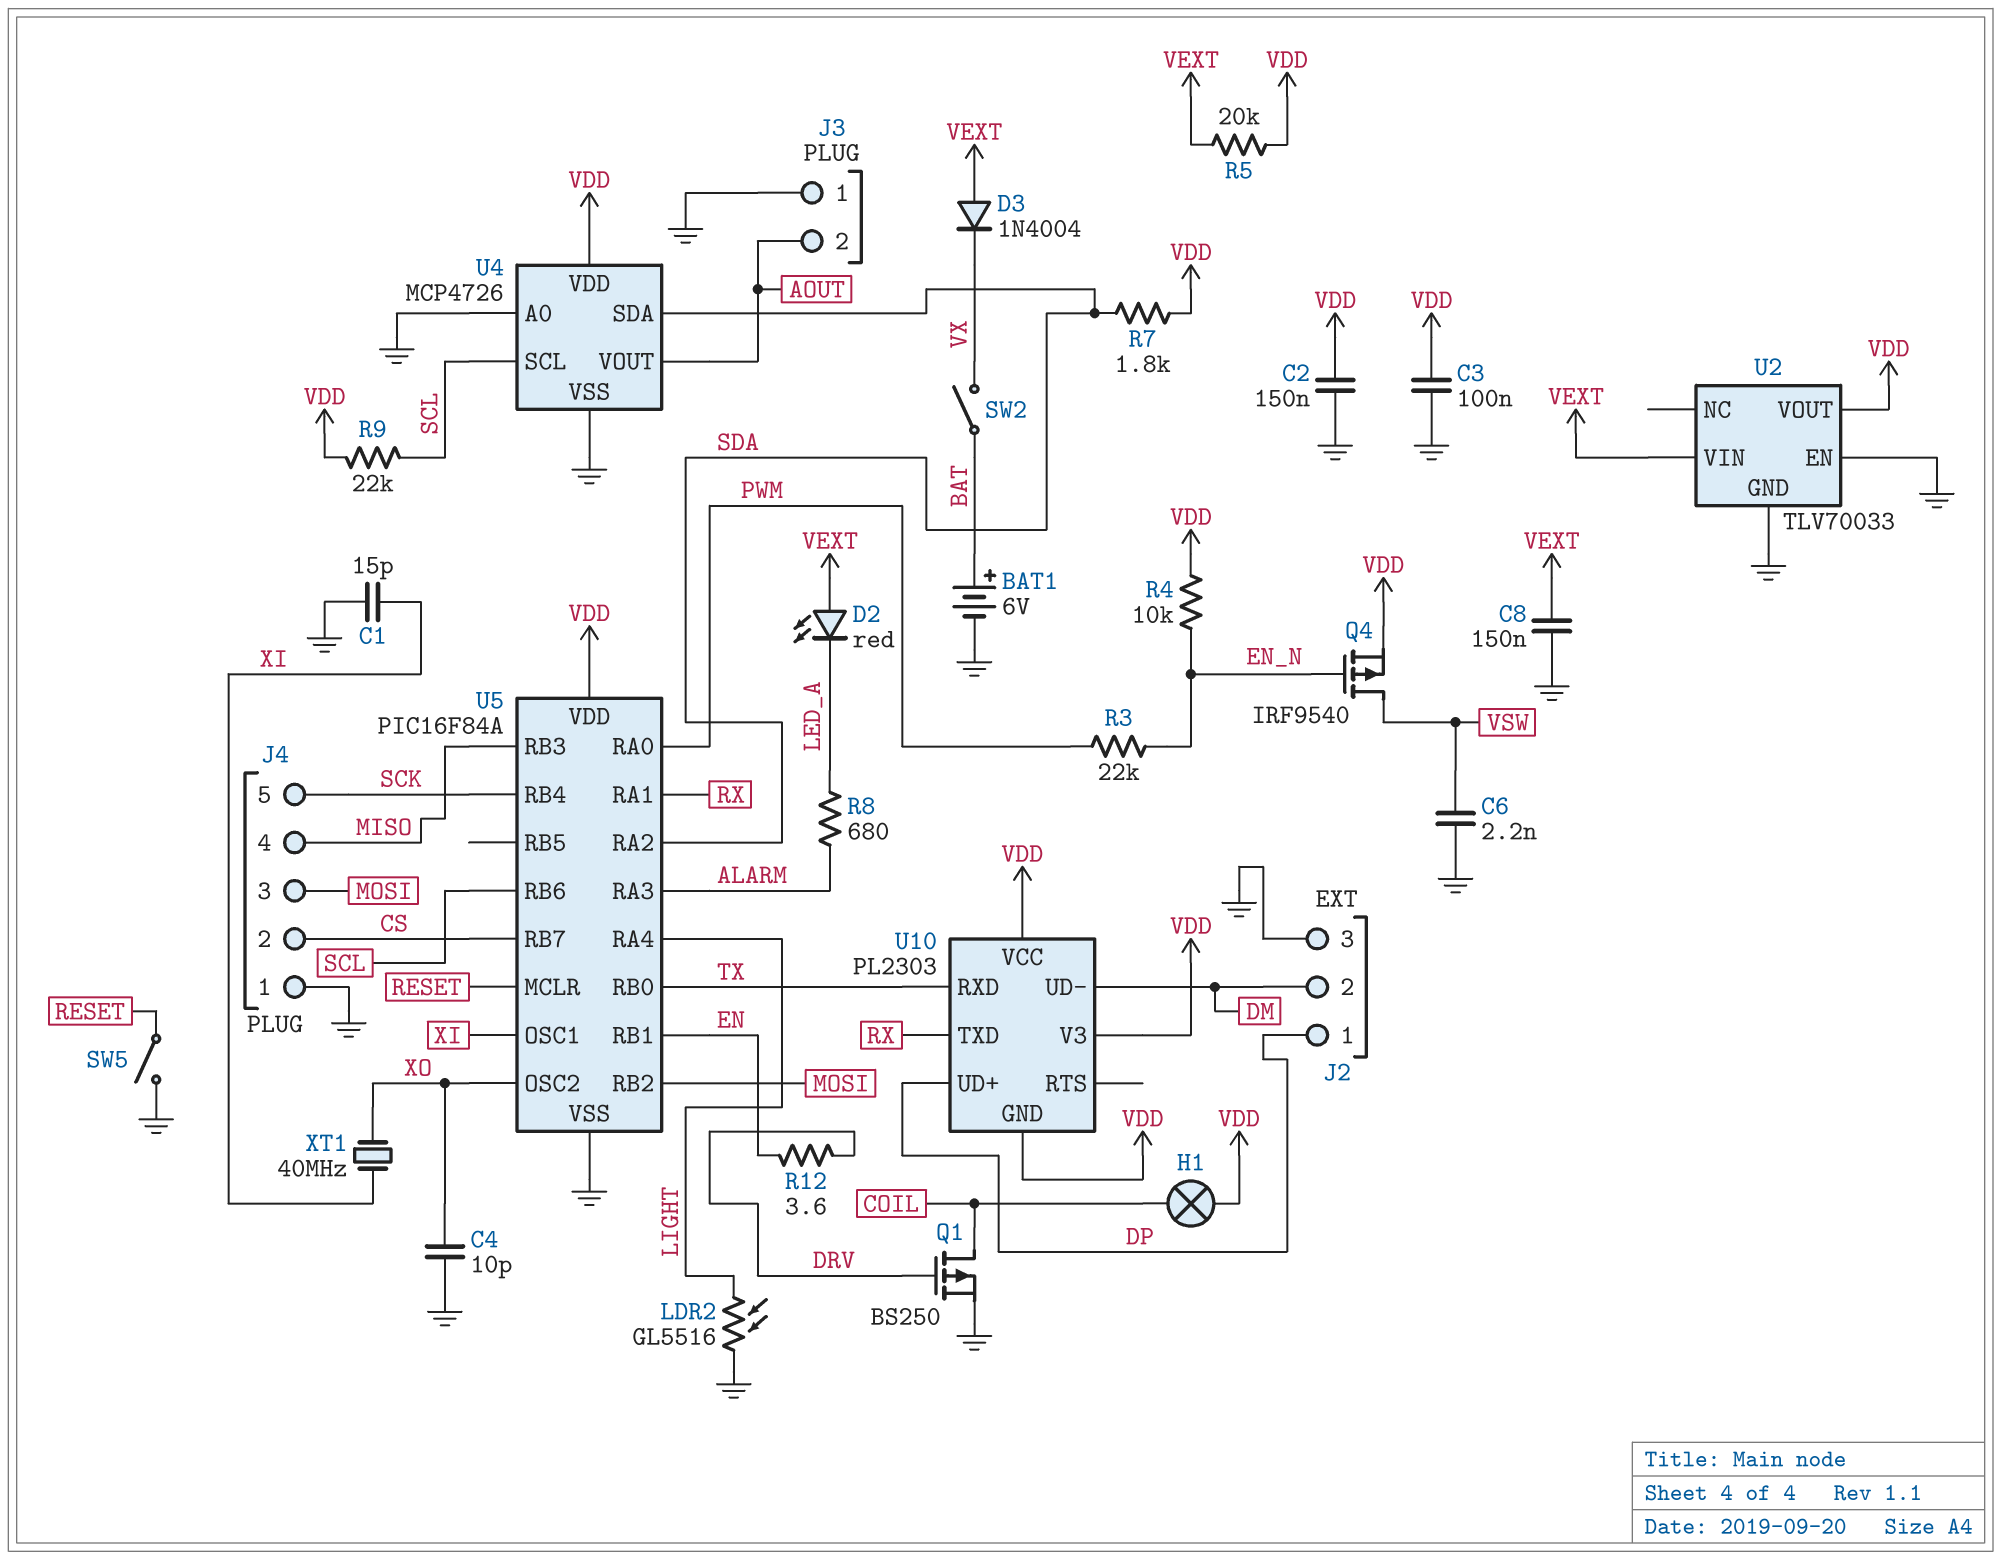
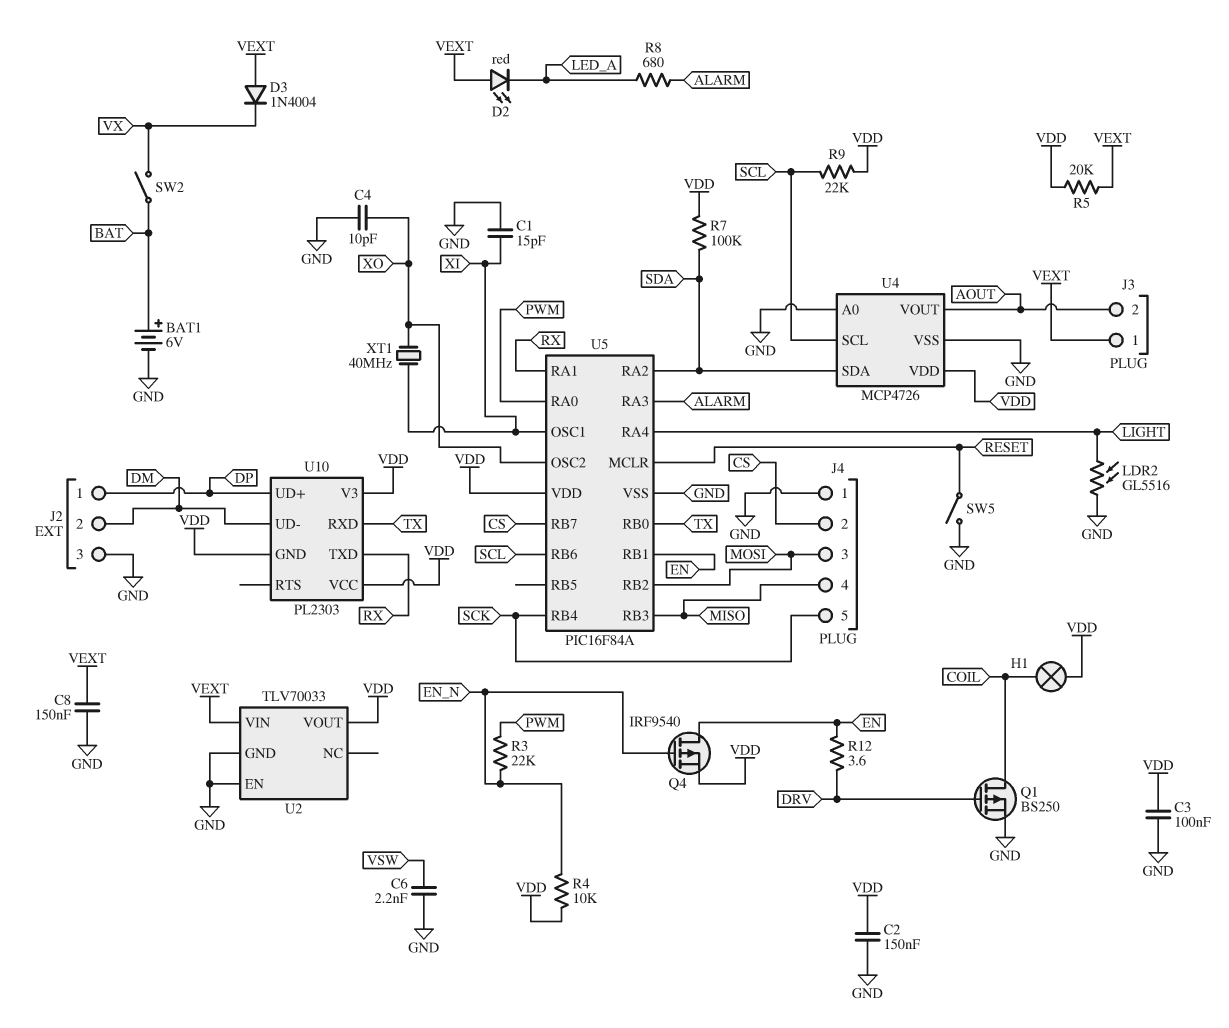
J3 pin 1: GND -> VEXT
Q4: PMOS IRF9540 (G EN_N, D VSW, S VDD) -> PMOS IRF9540 (G EN_N, D EN, S VDD)
R7: 1.8k (SDA, VDD) -> 100k (SDA, VDD)

